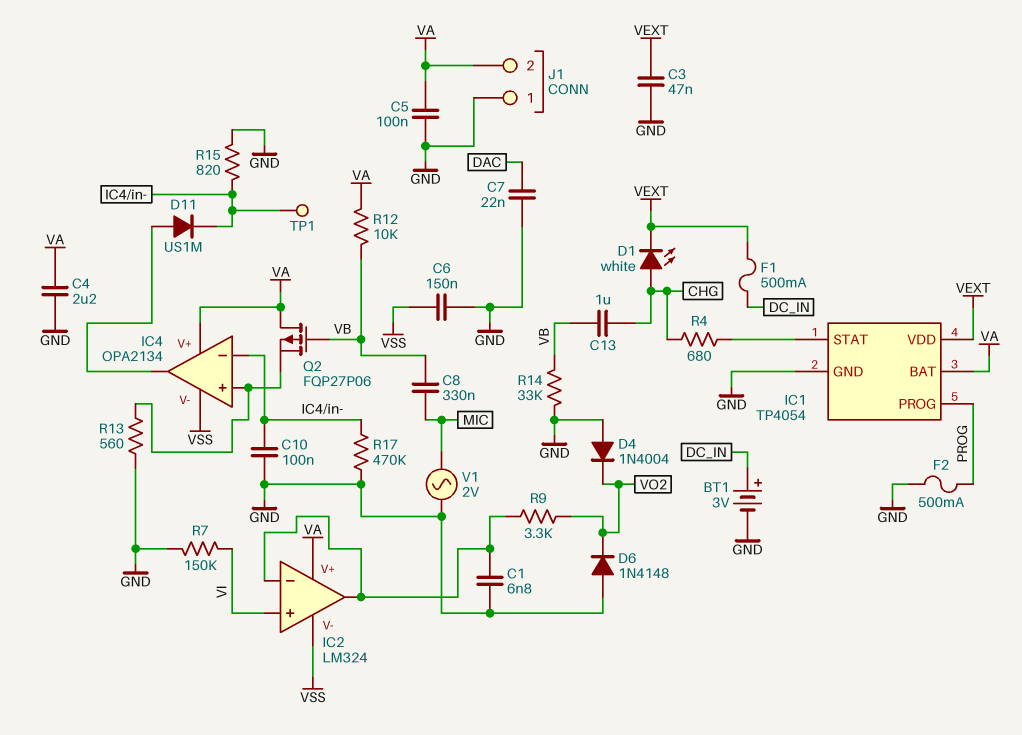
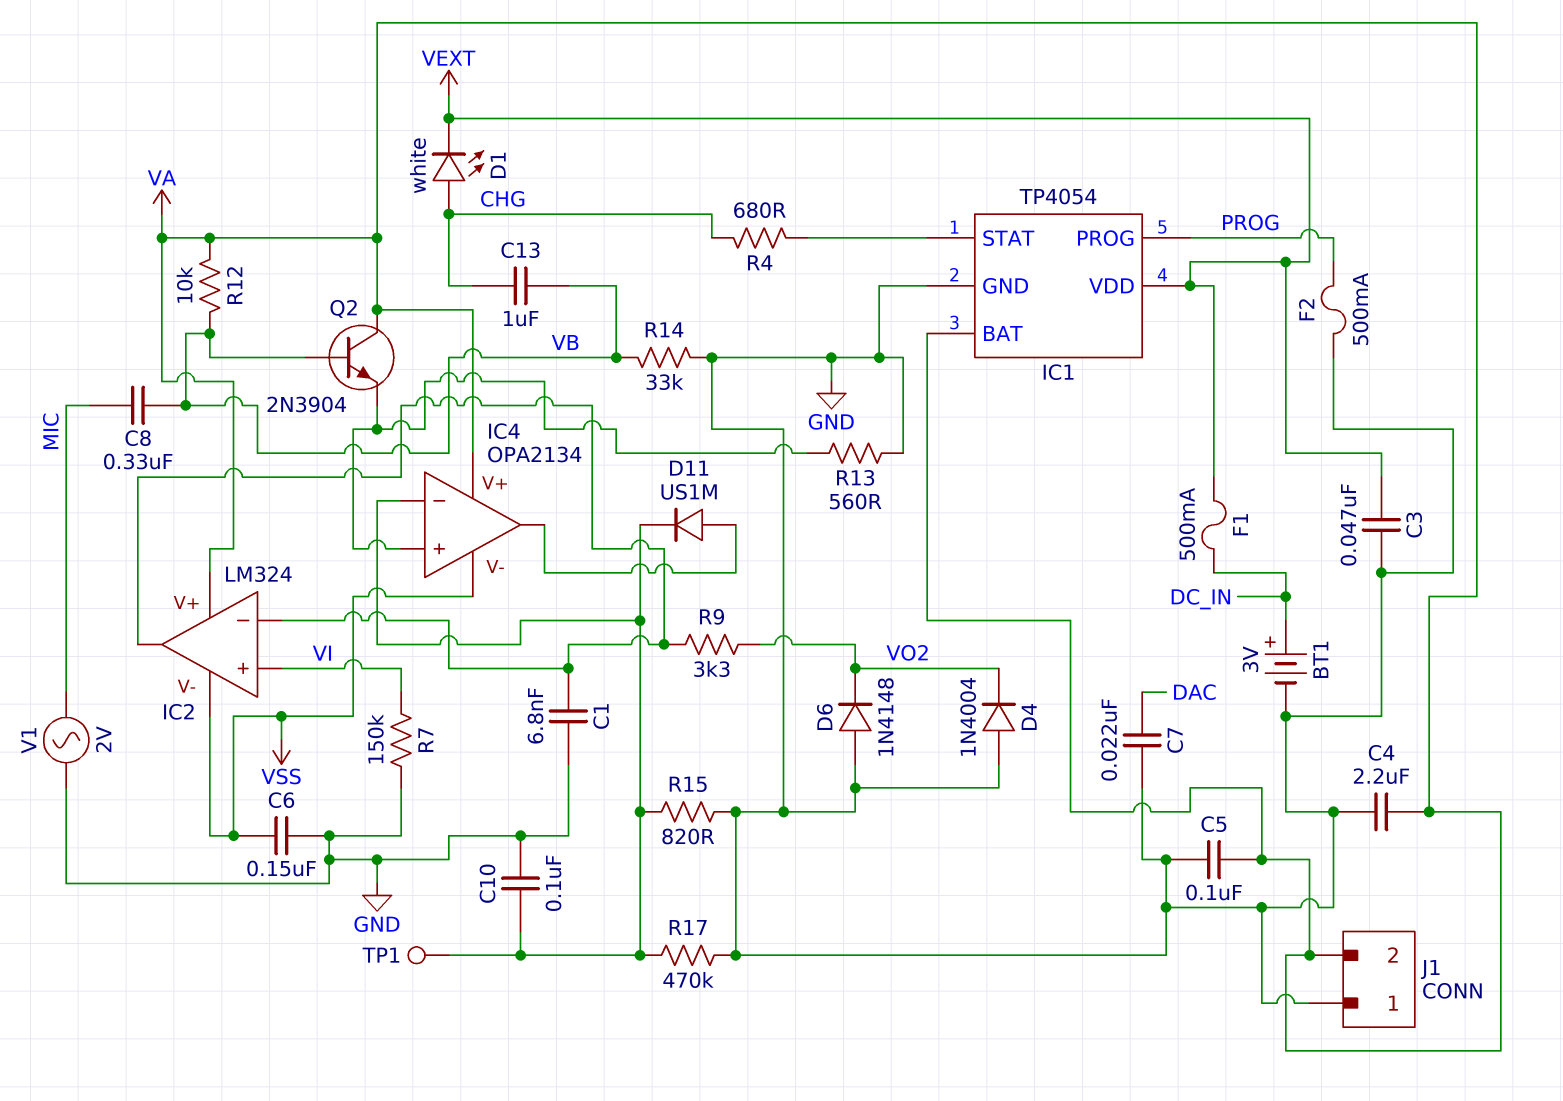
Q2: PMOS FQP27P06 (G VB, D VA, S IC4/in+) -> NPN 2N3904 (B VB, C VA, E IC4/in+)

